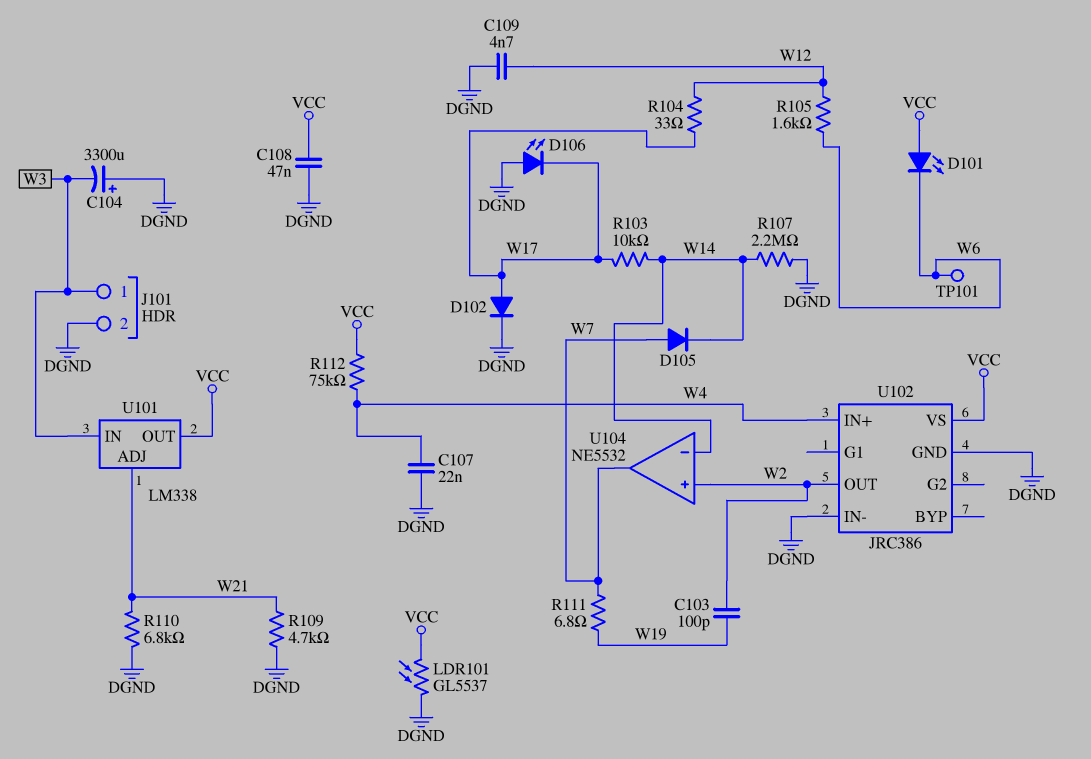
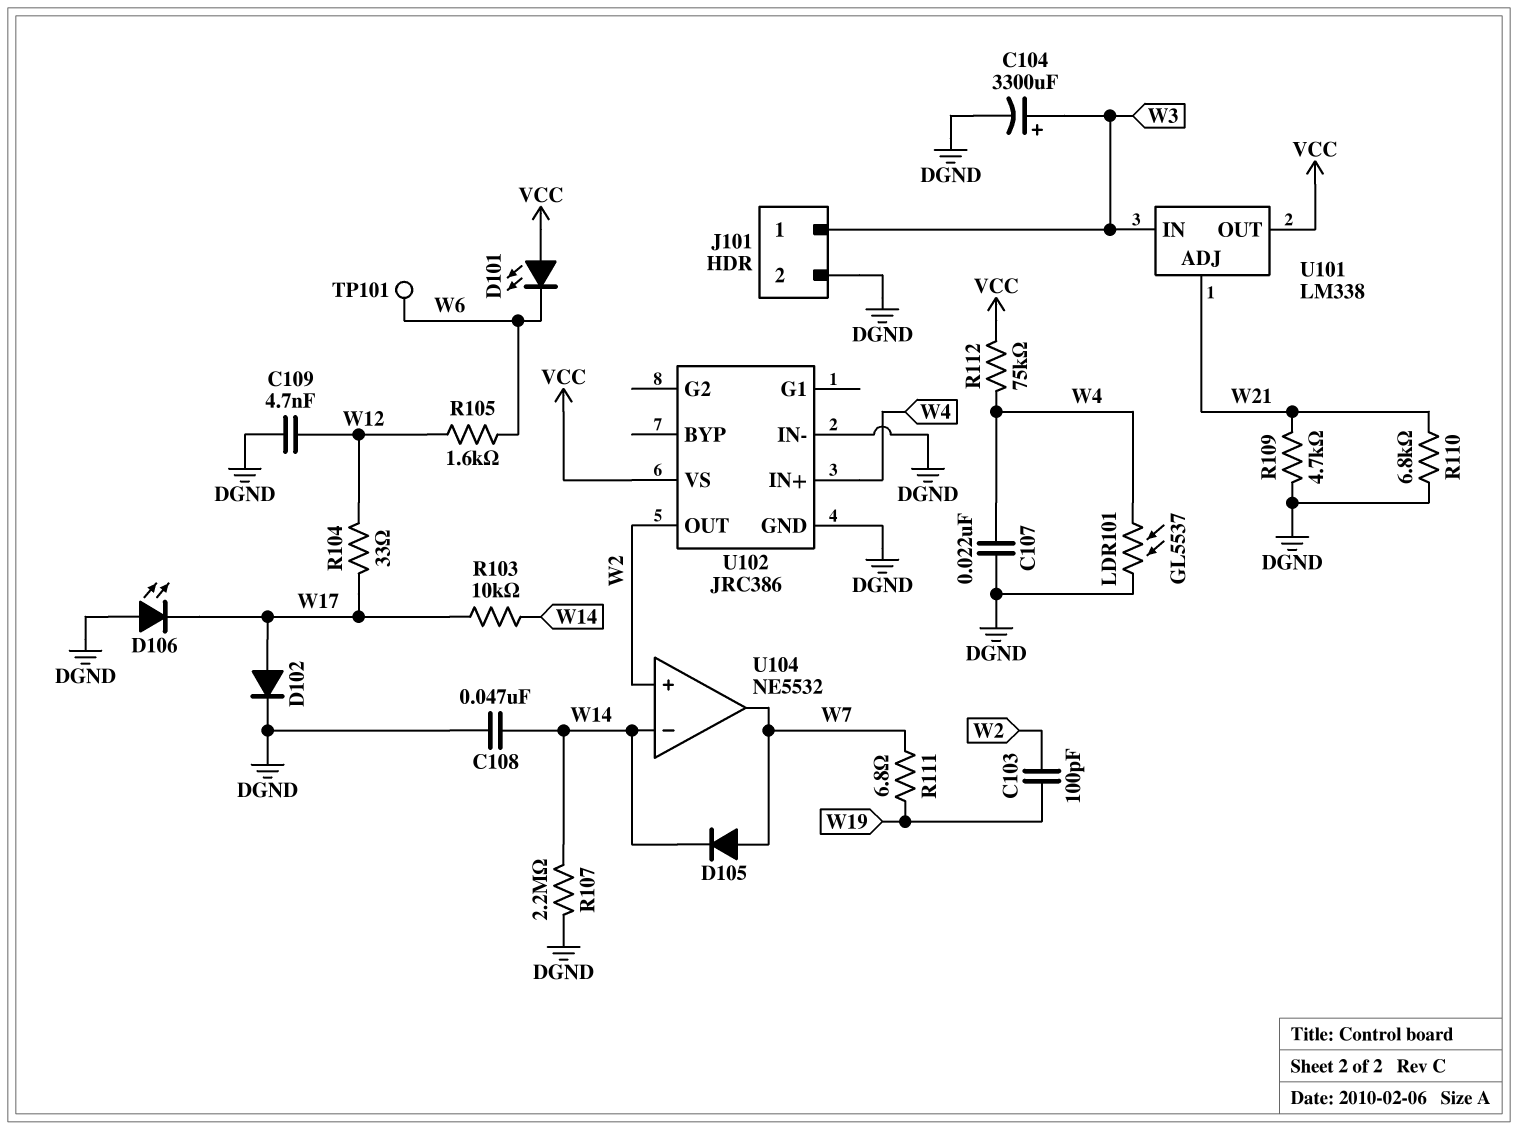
C104: 3300uF (plus DGND, minus W3) -> 3300uF (plus W3, minus DGND)
C108: 47nF (DGND, VCC) -> 47nF (DGND, W14)
LDR101: GL5537 (DGND, VCC) -> GL5537 (DGND, W4)

